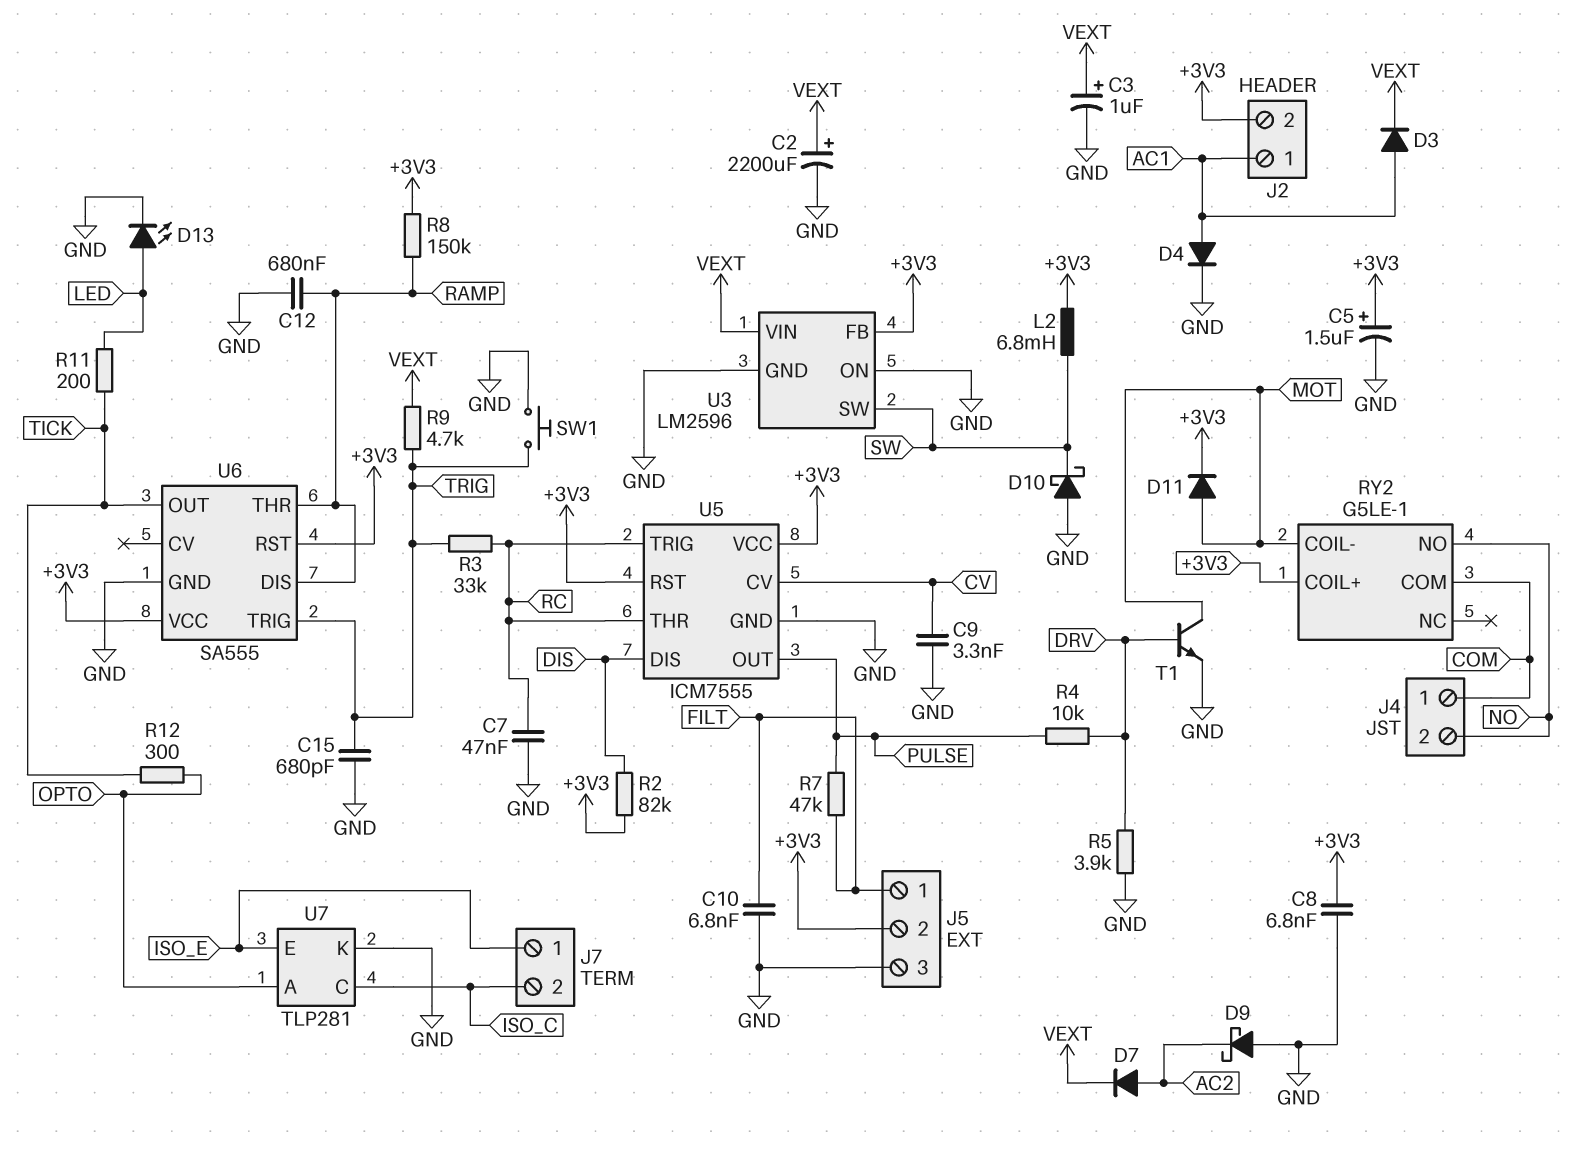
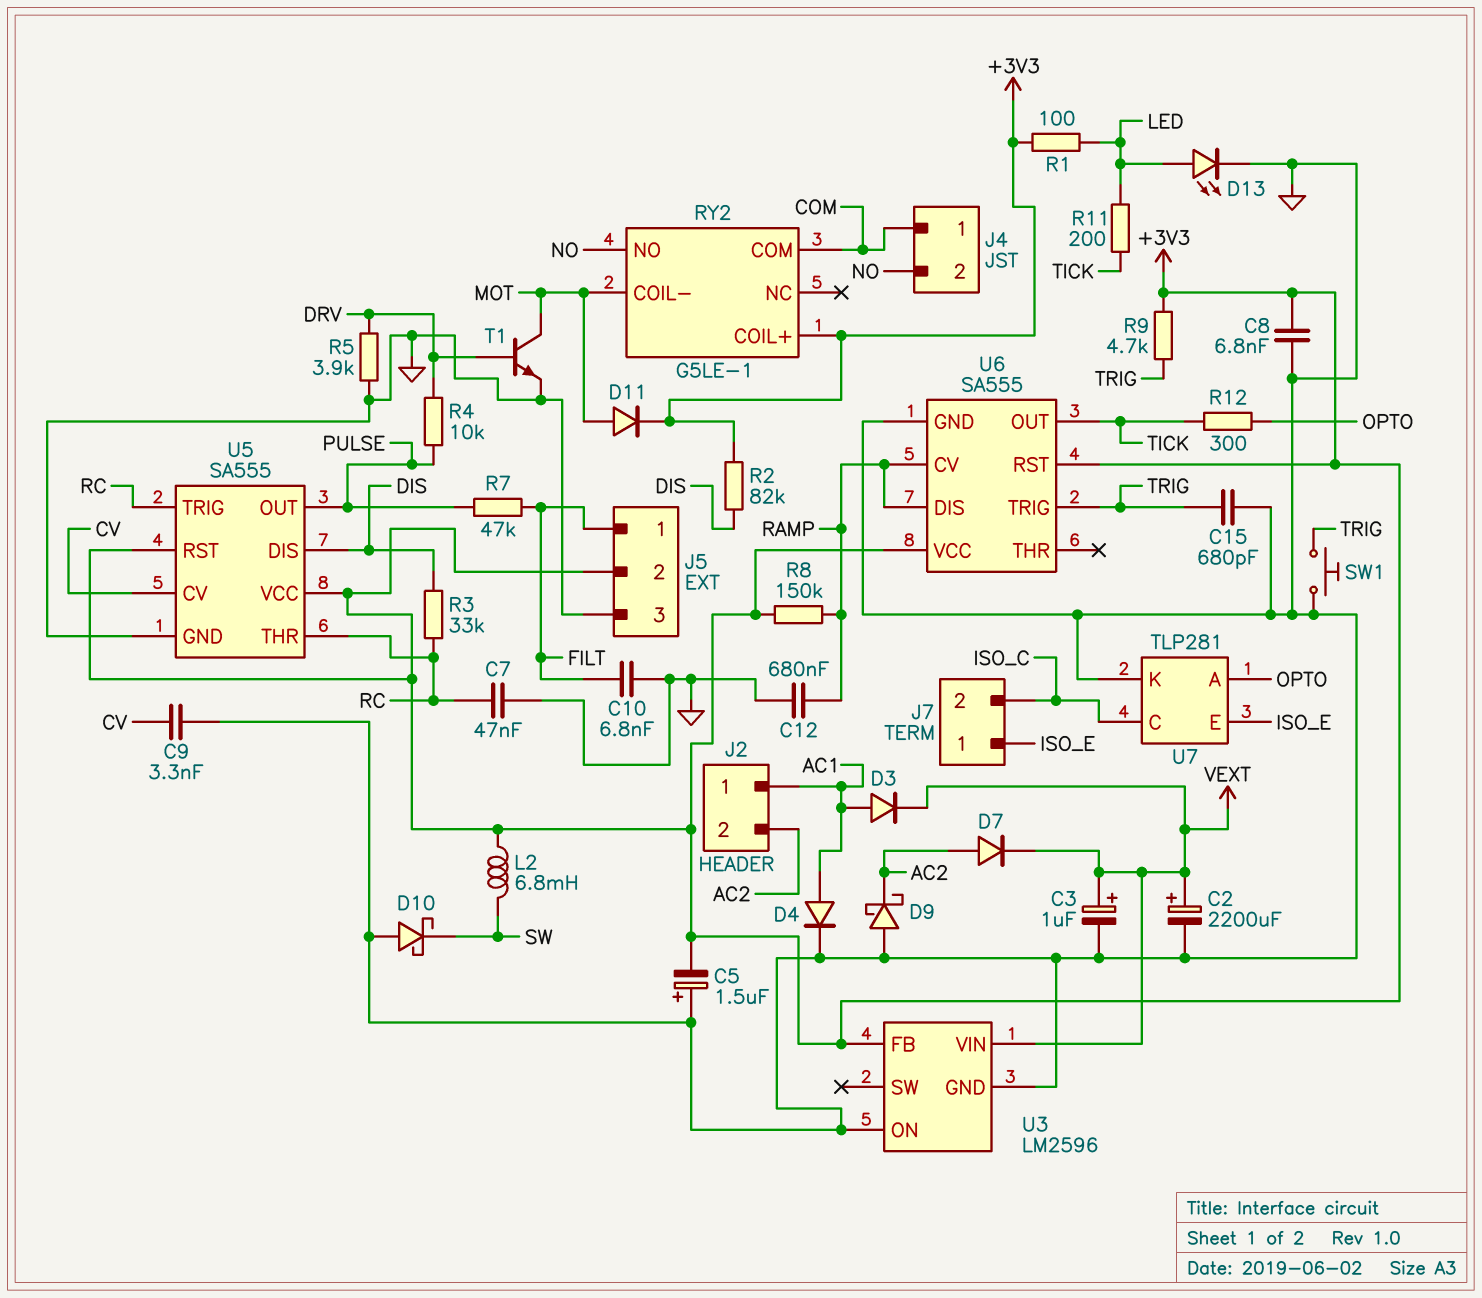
C5: 1.5uF (plus +3V3, minus GND) -> 1.5uF (plus GND, minus +3V3)
J2 pin 2: +3V3 -> AC2
R1: none -> 100 (+3V3, LED)
R3: 33k (RC, TRIG) -> 33k (DIS, RC)
R9: 4.7k (TRIG, VEXT) -> 4.7k (+3V3, TRIG)
U3 pin SW: SW -> none
U5: ICM7555 -> SA555
U6 pin CV: none -> RAMP
U6 pin THR: RAMP -> none

